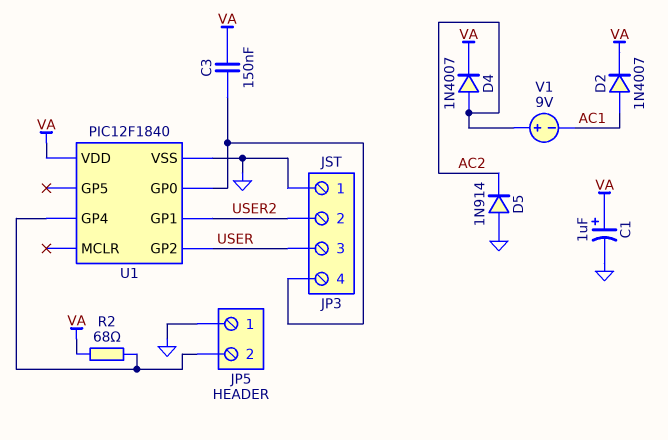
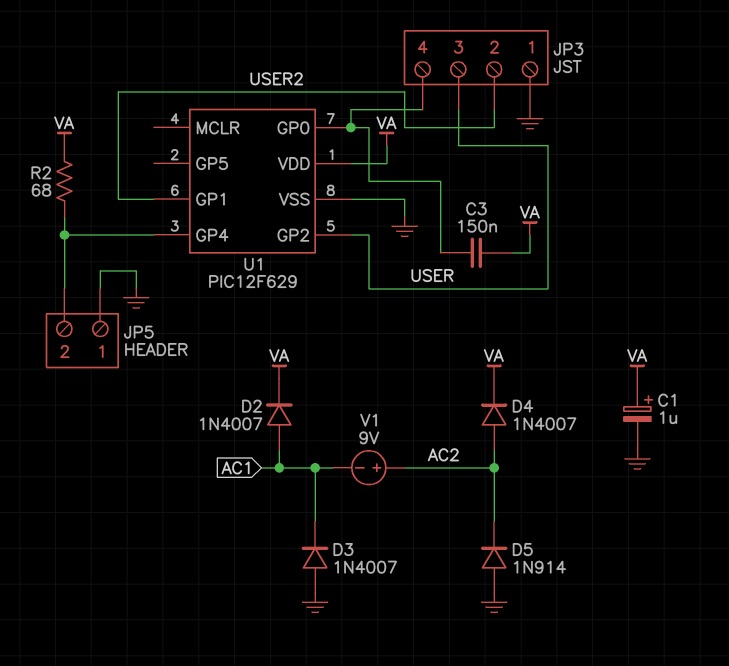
D3: none -> diode 1N4007 (A GND, K AC1)
U1: PIC12F1840 -> PIC12F629

